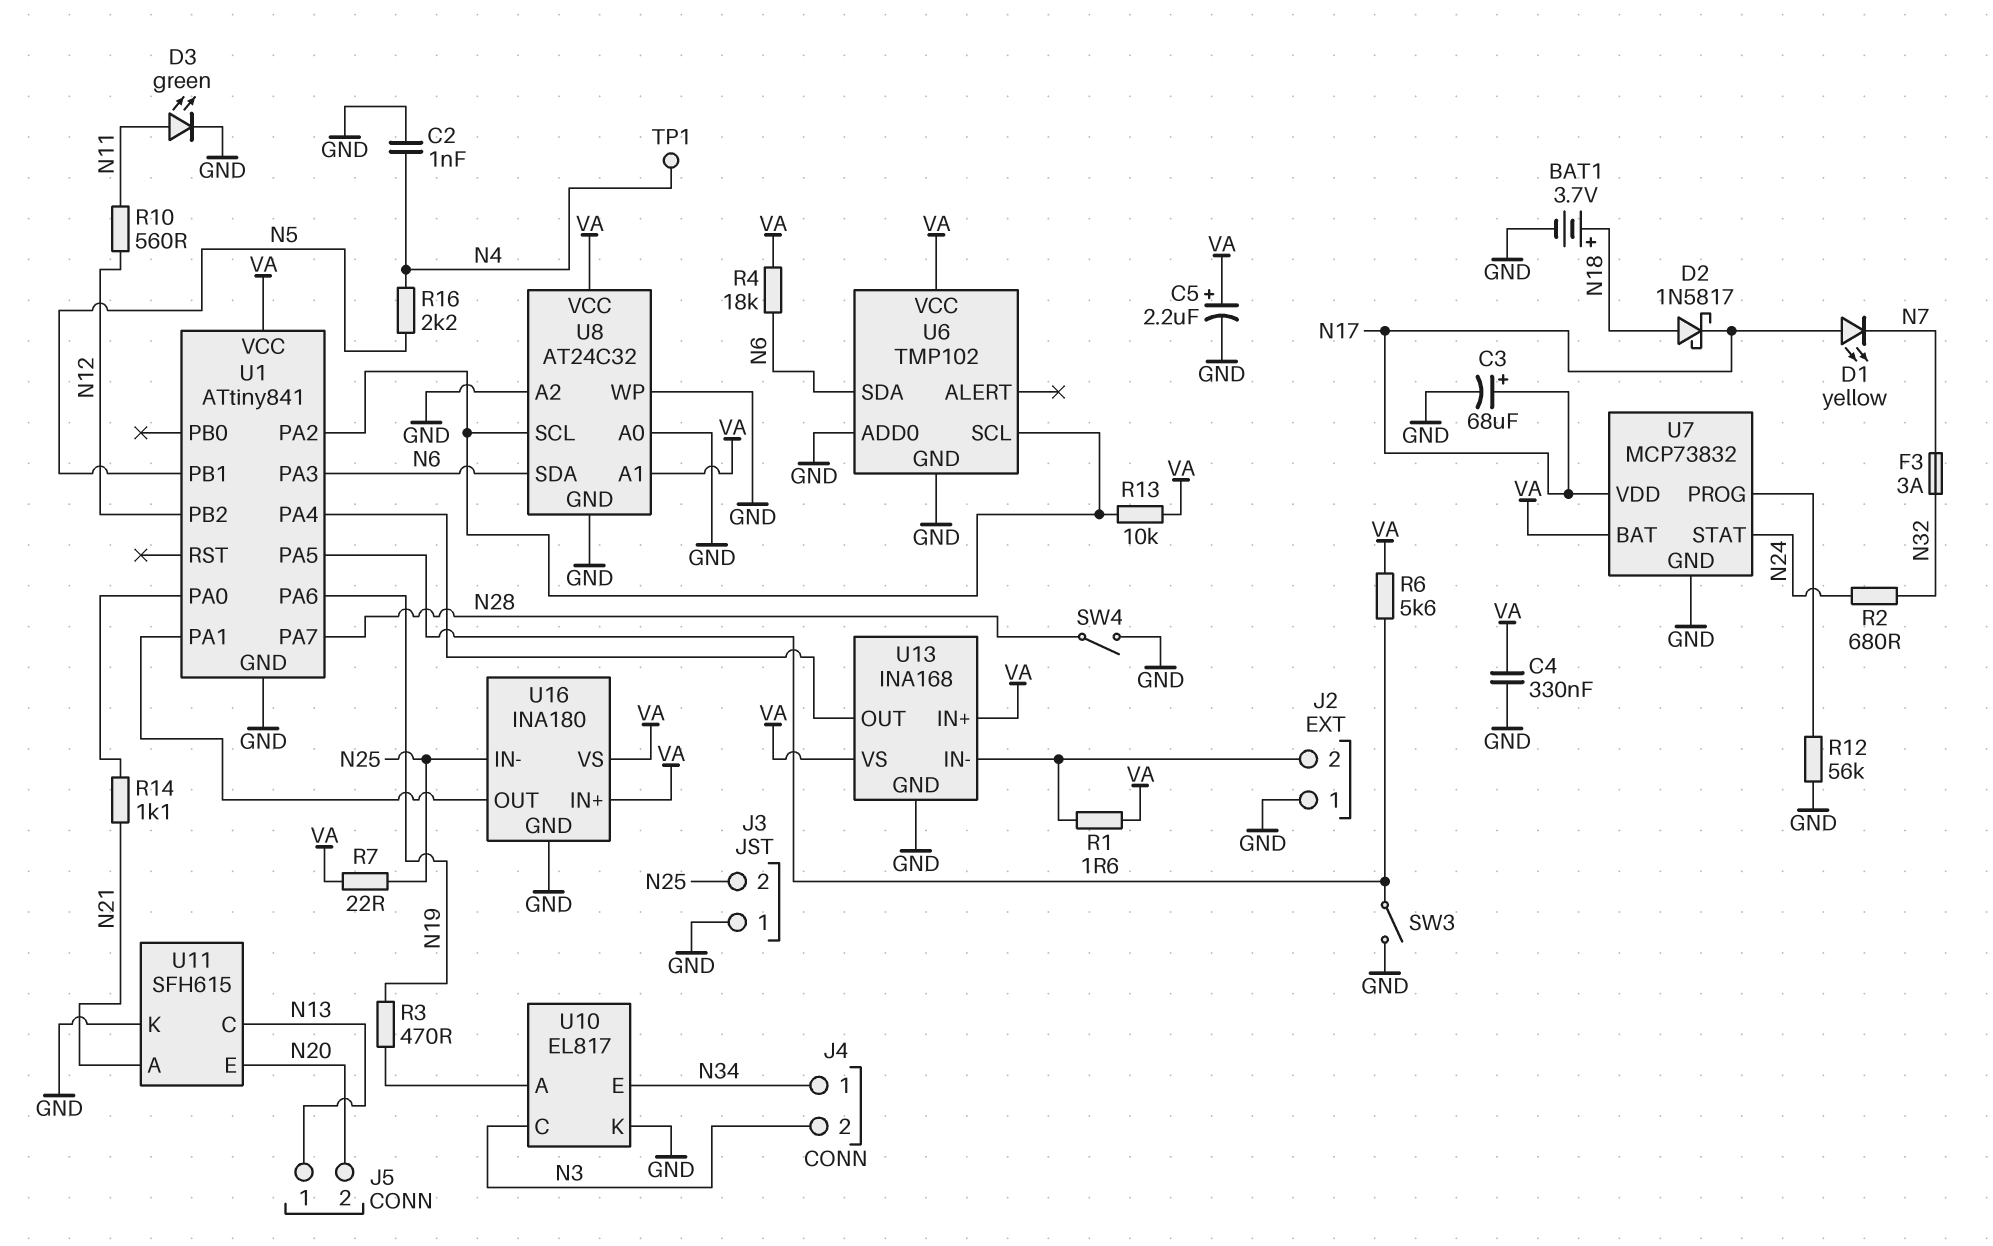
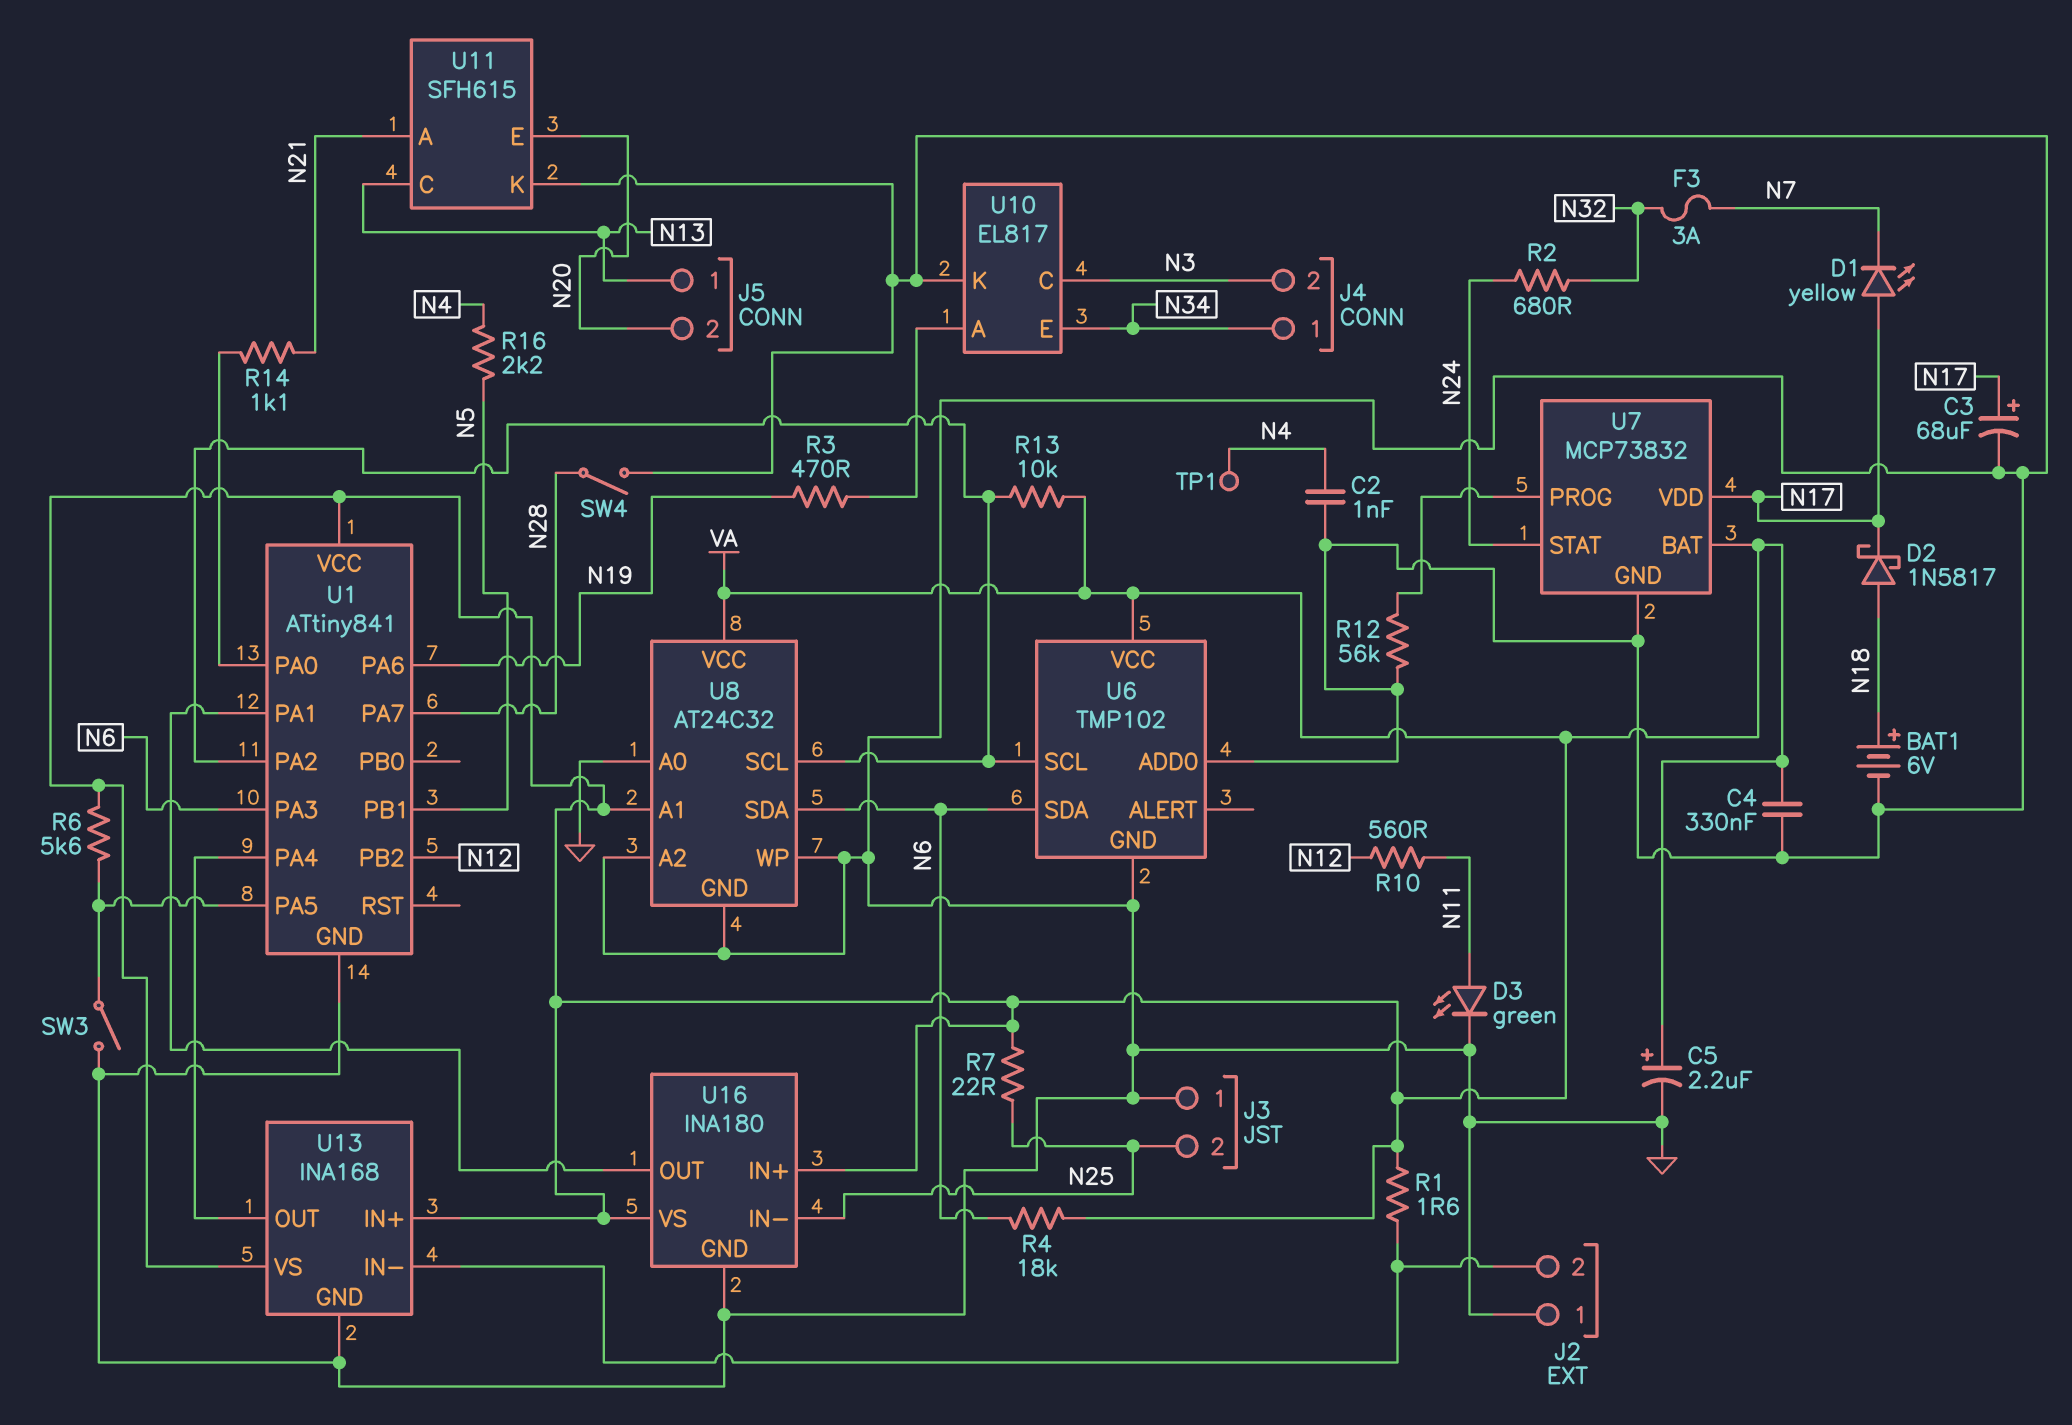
BAT1: 3.7V (plus N18, minus GND) -> 6V (plus N18, minus GND)

